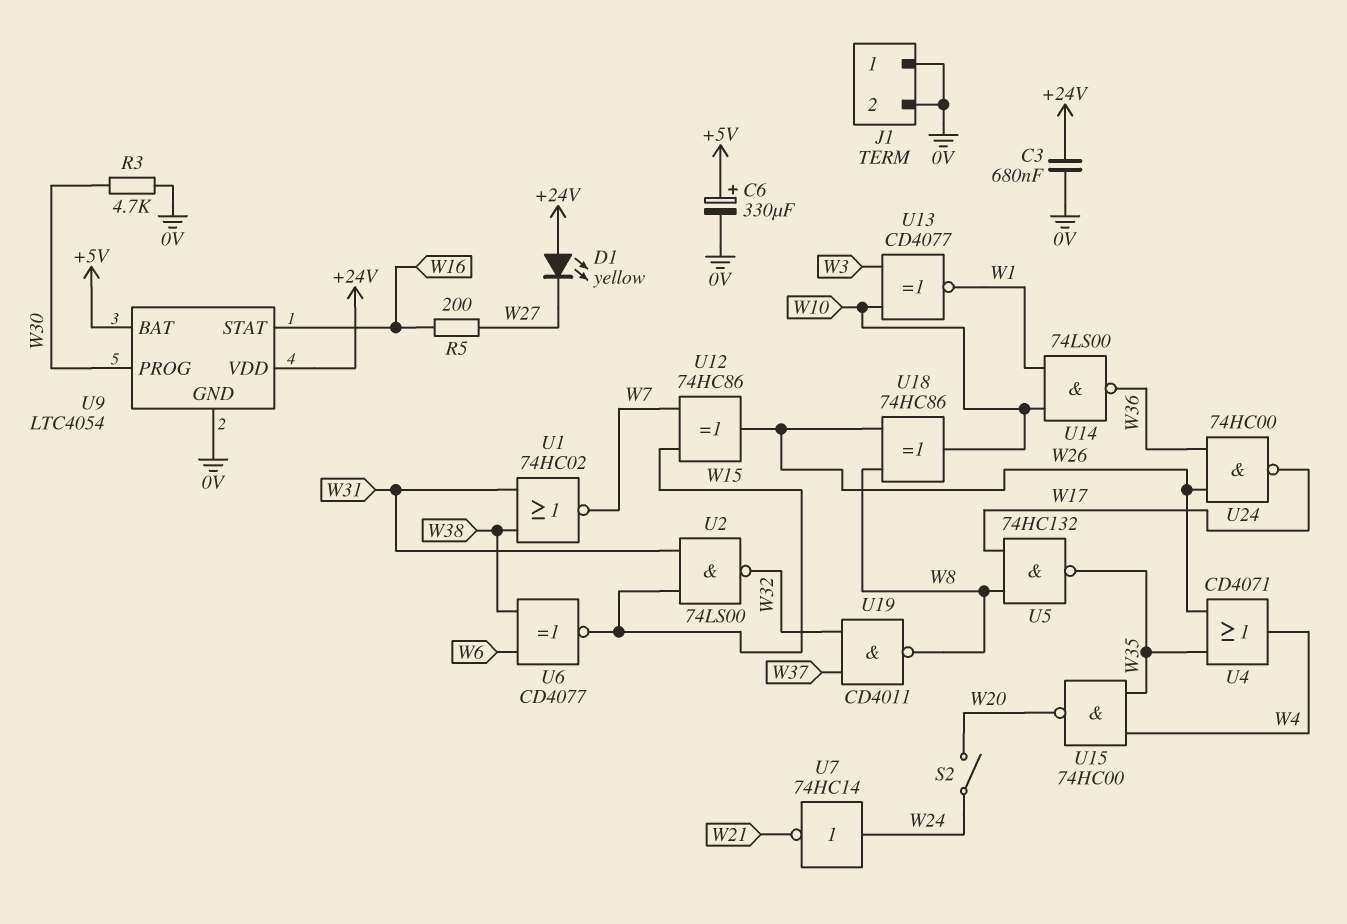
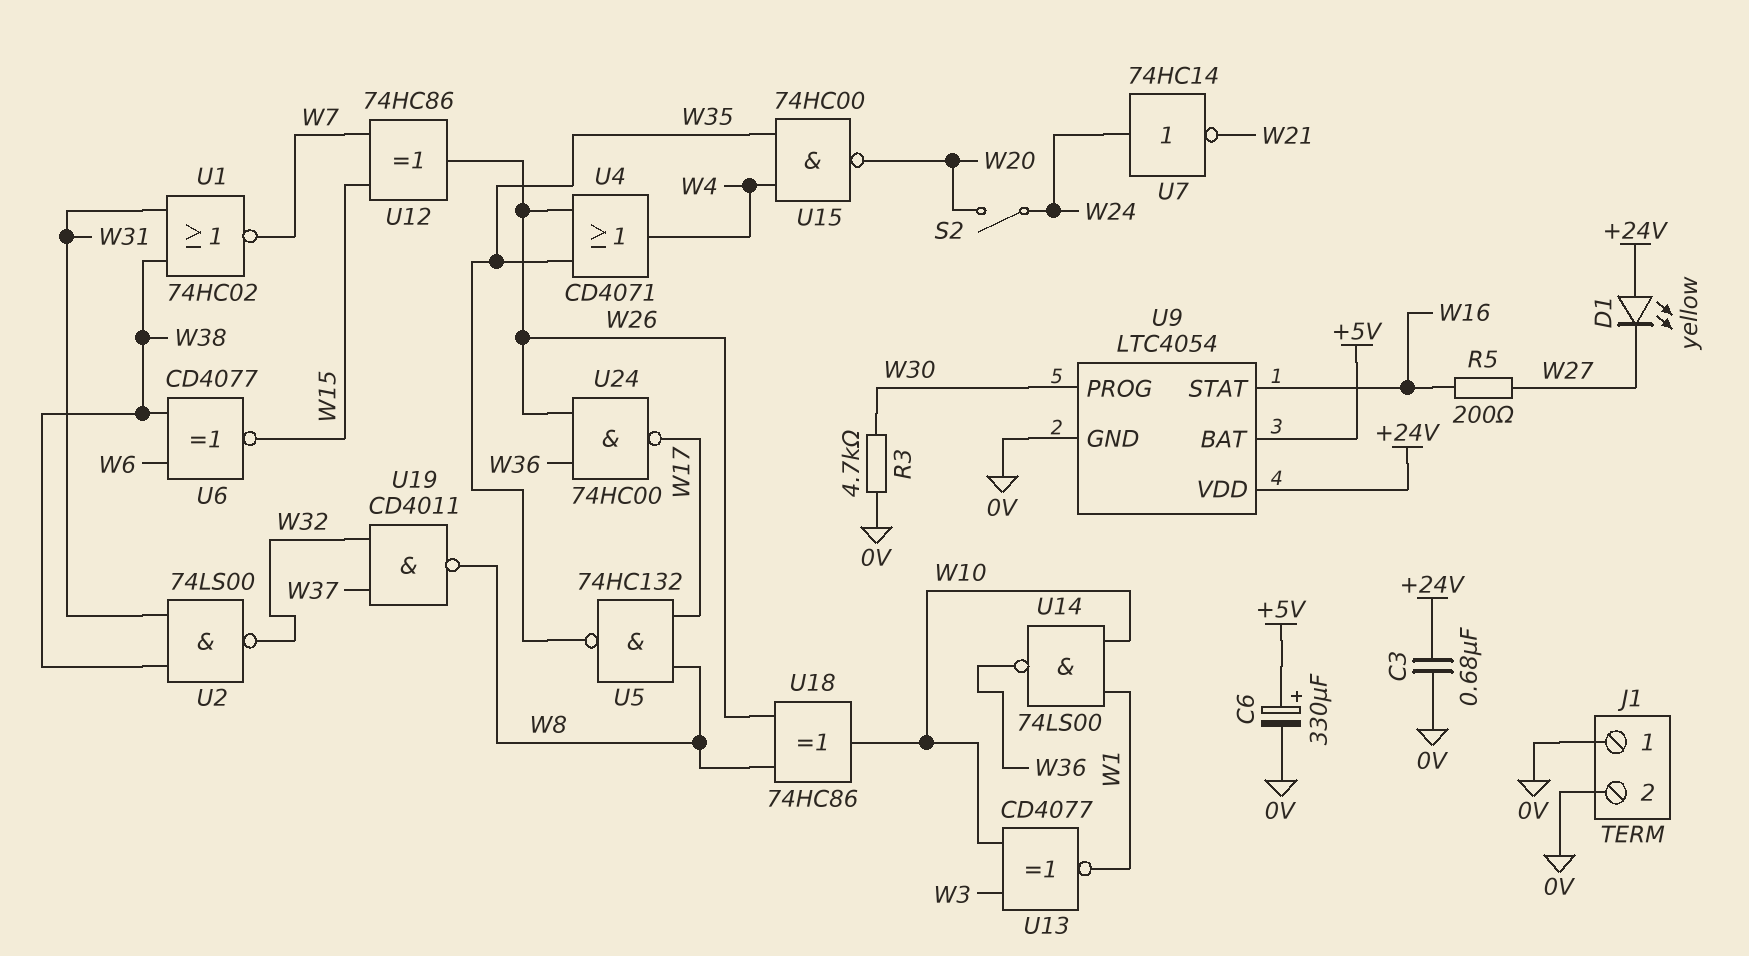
U2: NAND 74LS00 (in W15, in W31, out W32) -> NAND 74LS00 (in W31, in W38, out W32)

